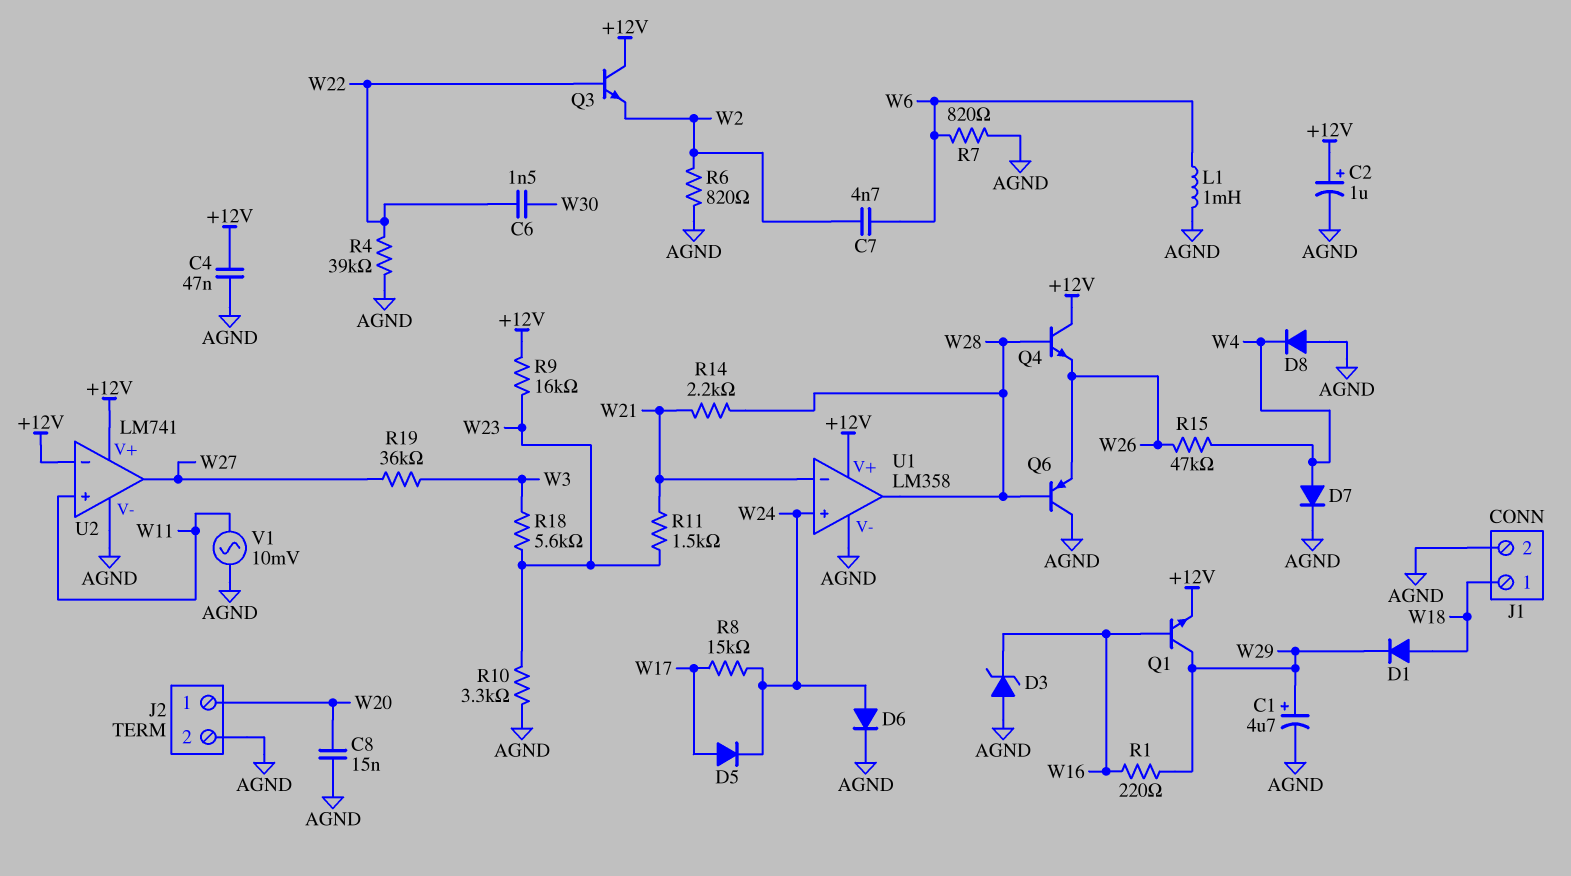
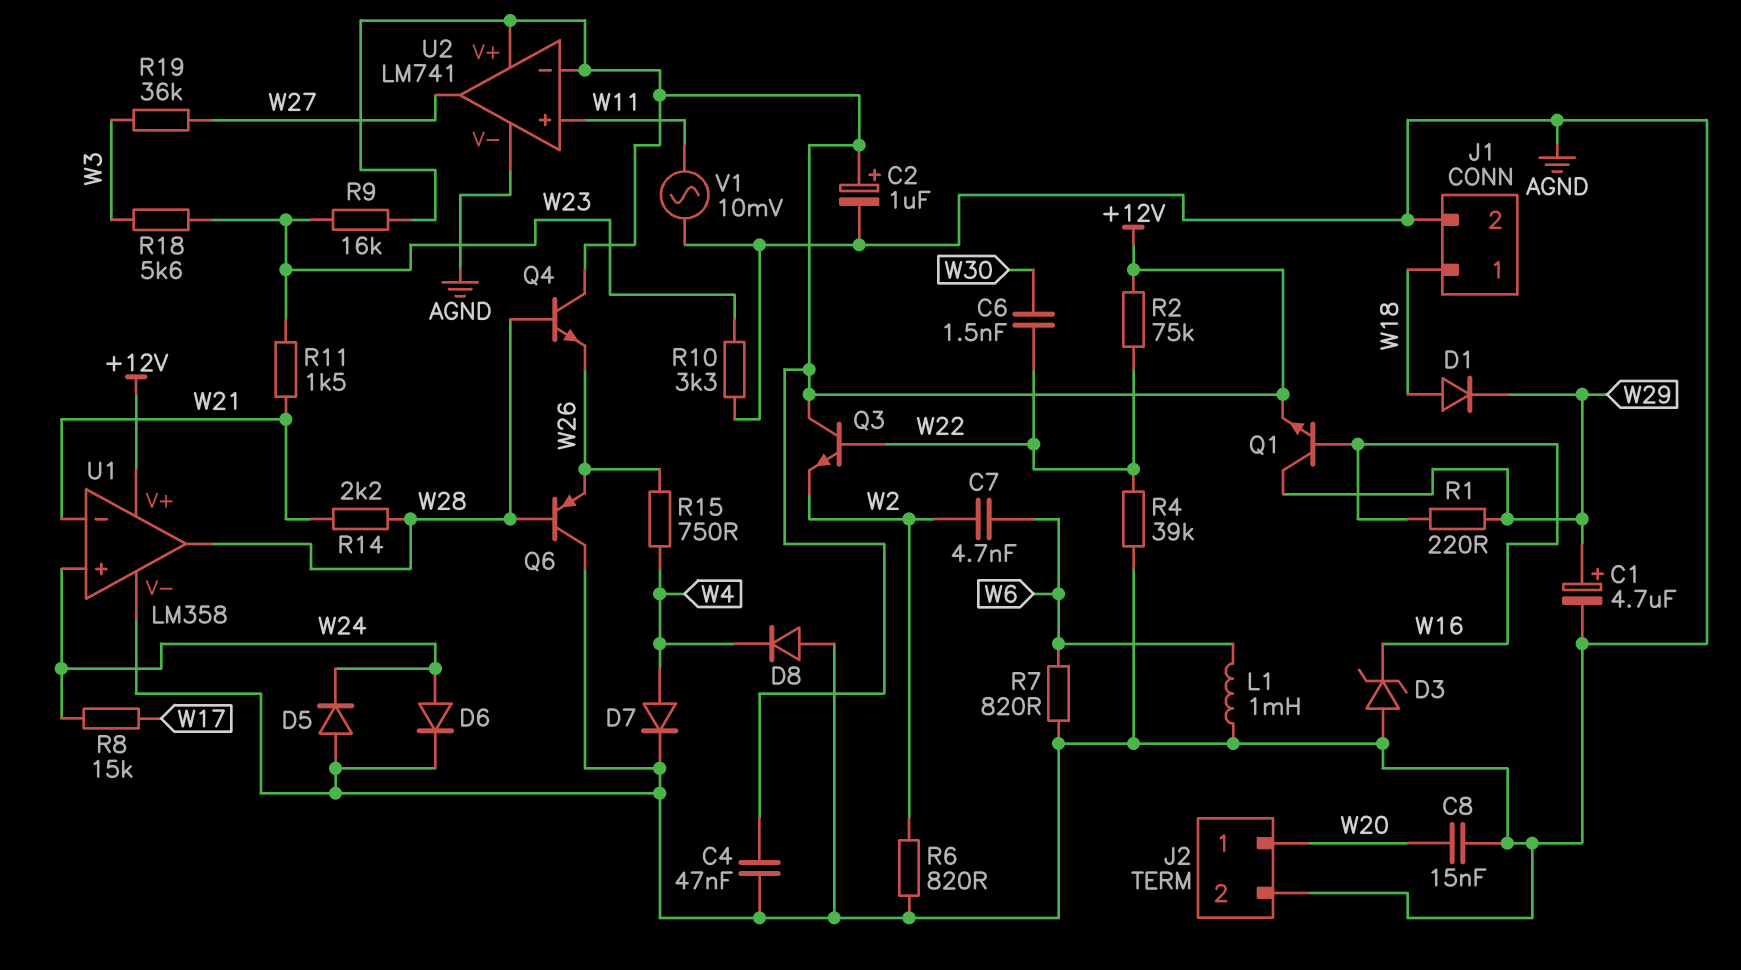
D5: diode (A W17, K W24) -> diode (A AGND, K W24)
R2: none -> 75k (+12V, W22)
R15: 47k (W4, W26) -> 750 (W4, W26)

